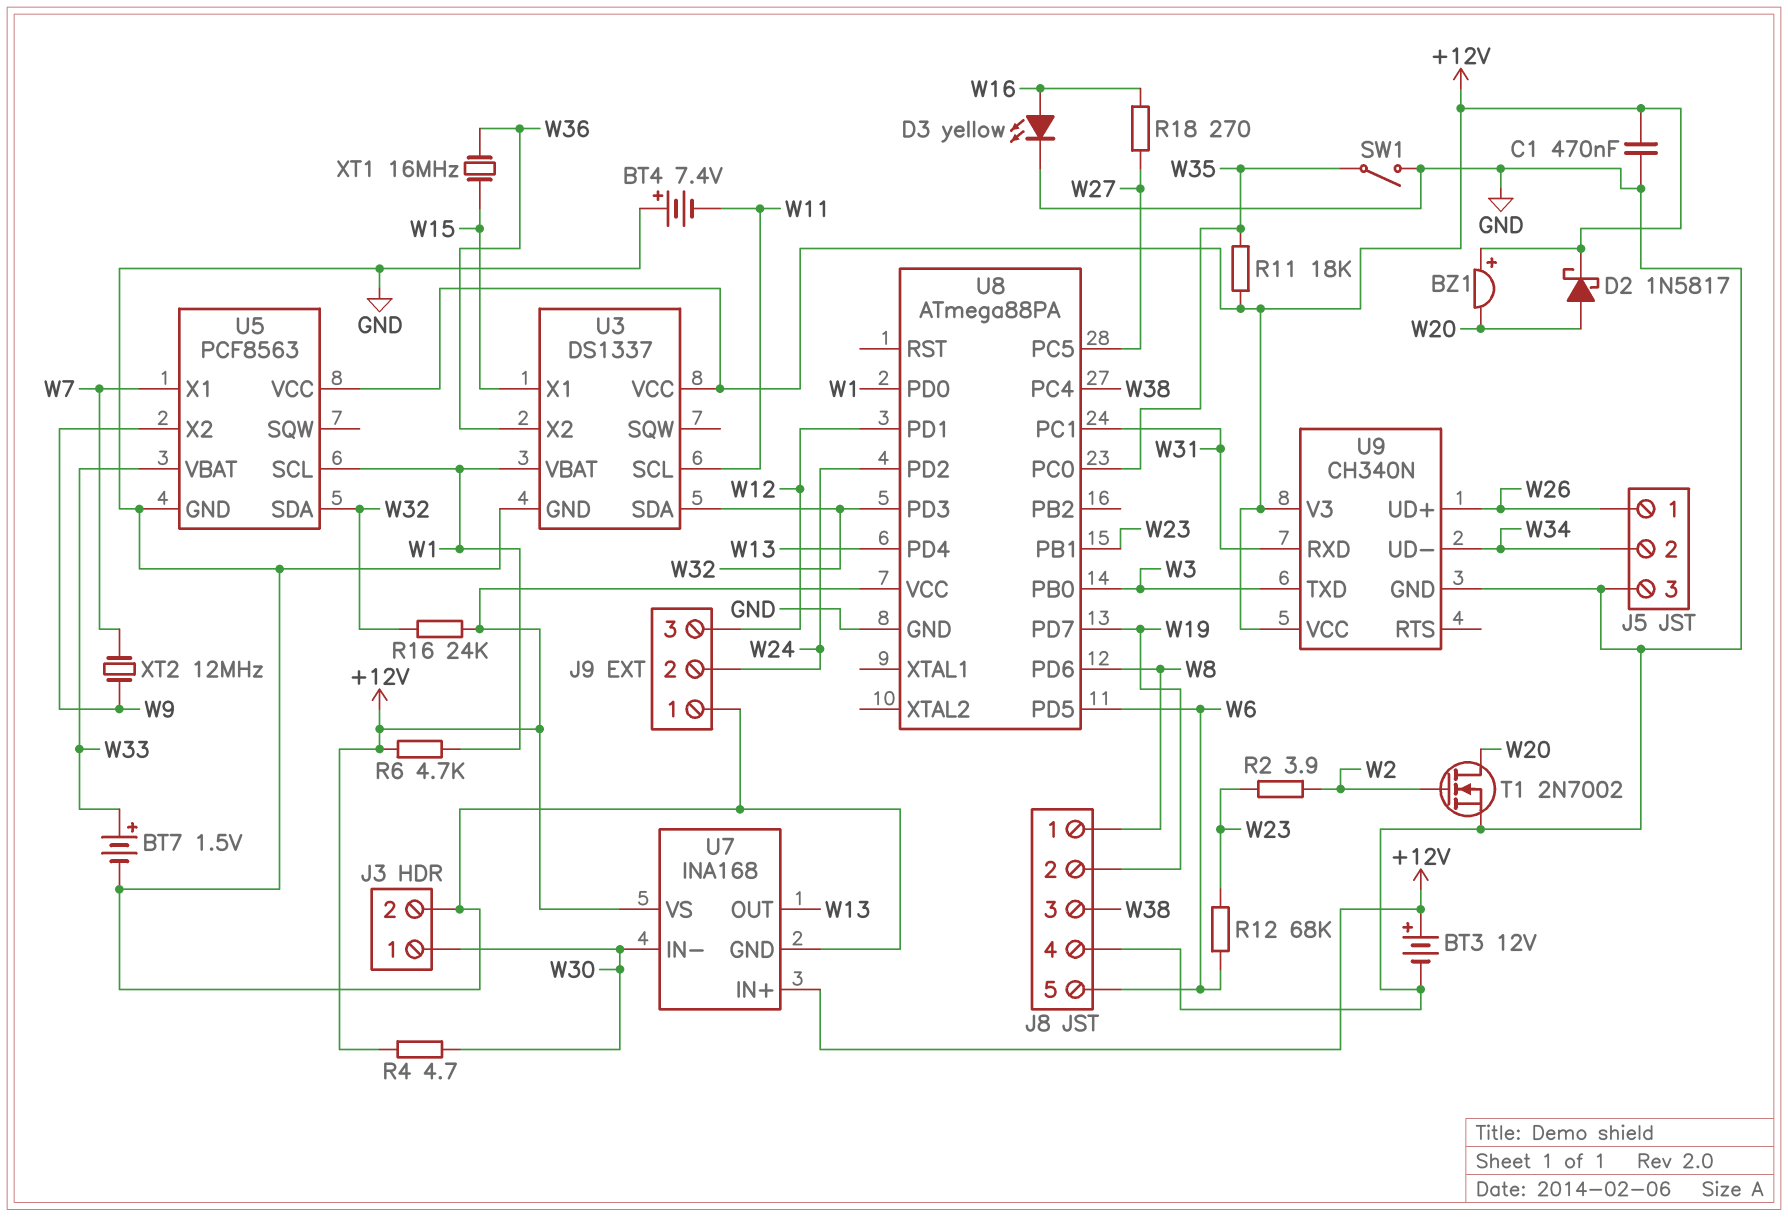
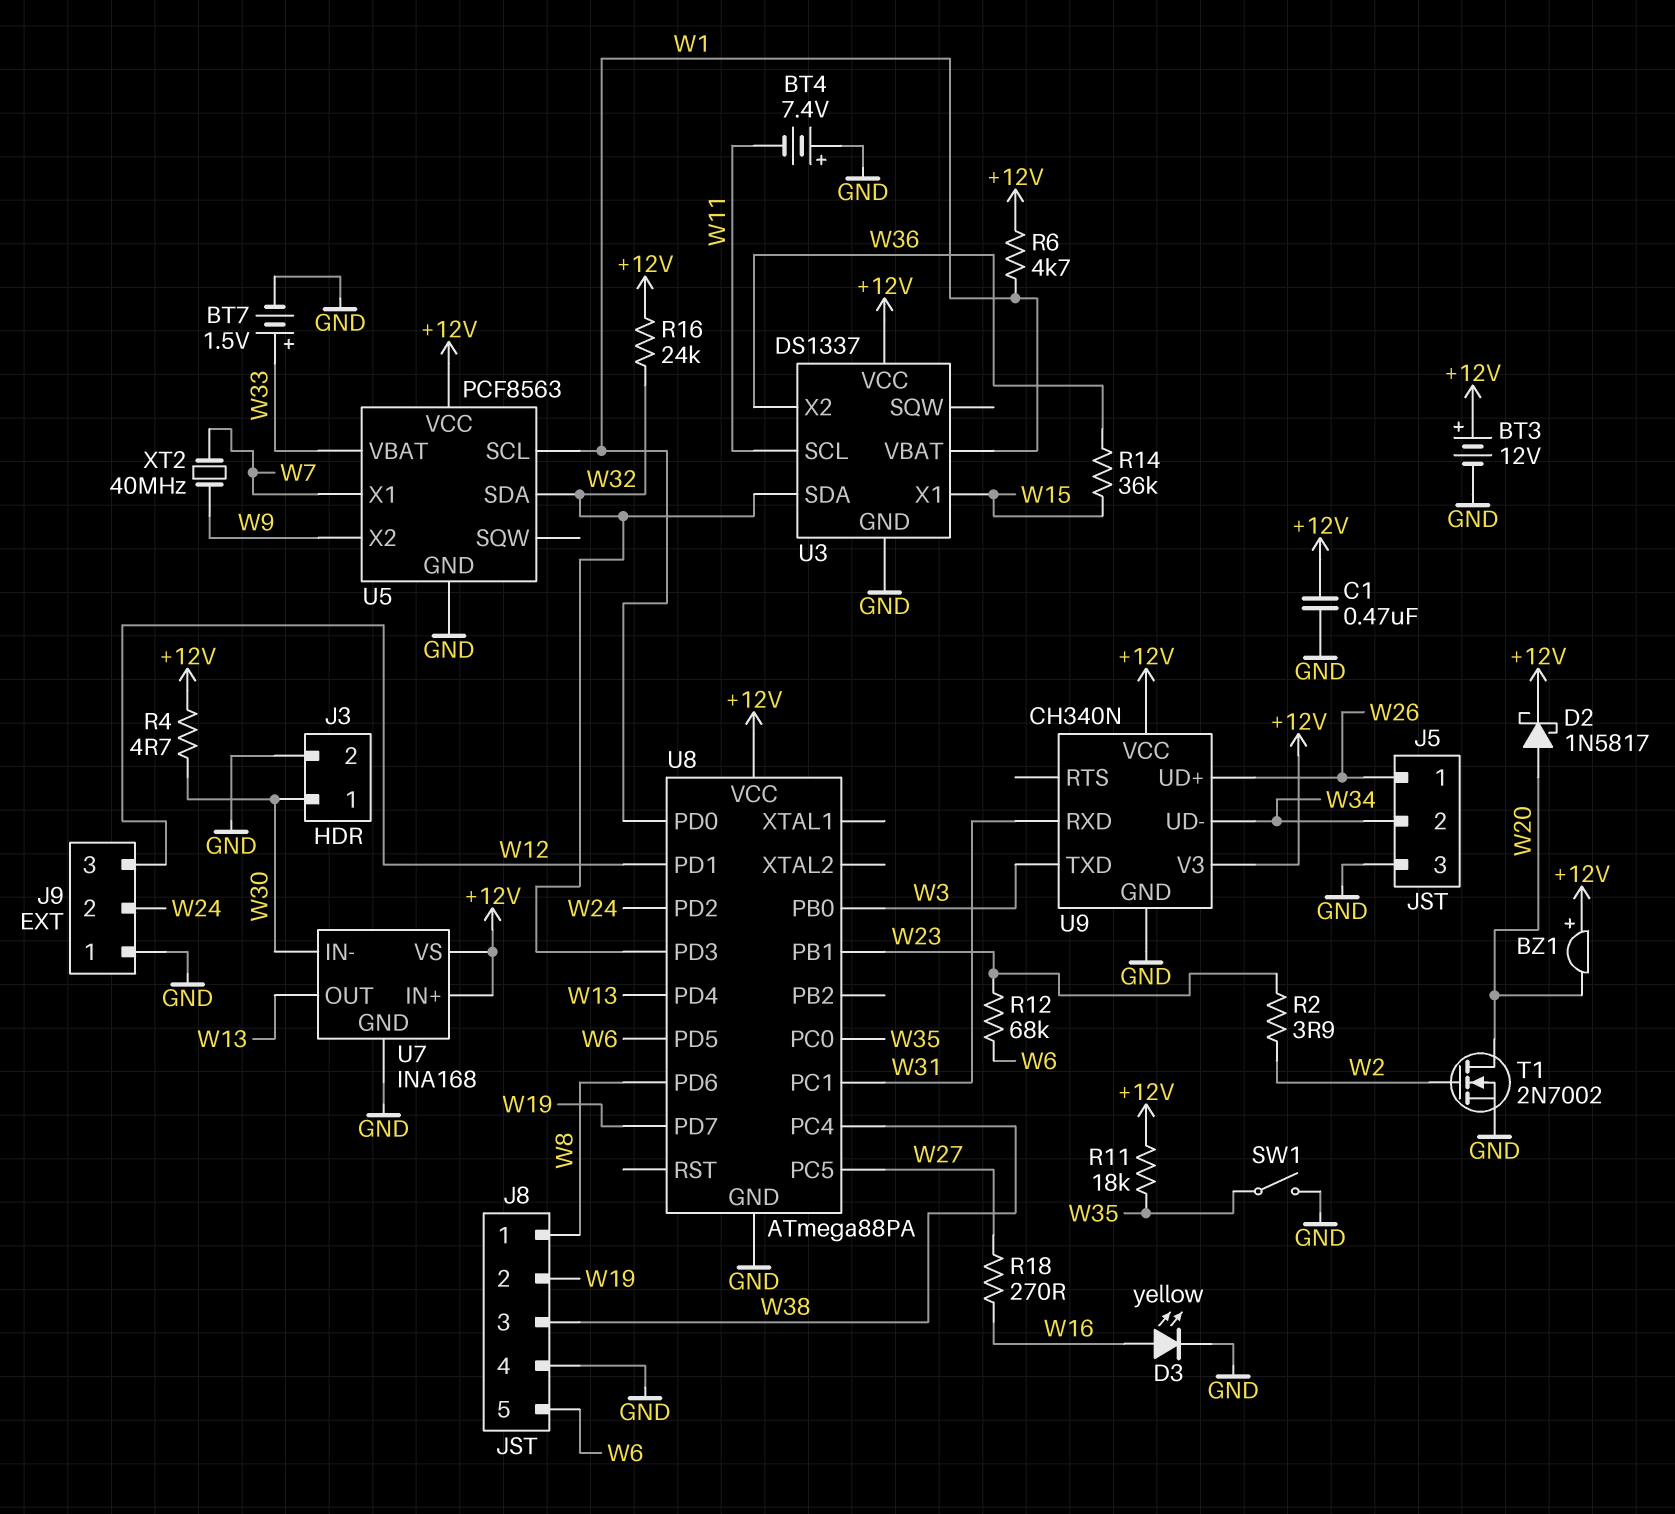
R14: none -> 36k (W15, W36)
XT1: 16MHz (W15, W36) -> none
XT2: 12MHz (W7, W9) -> 40MHz (W7, W9)

